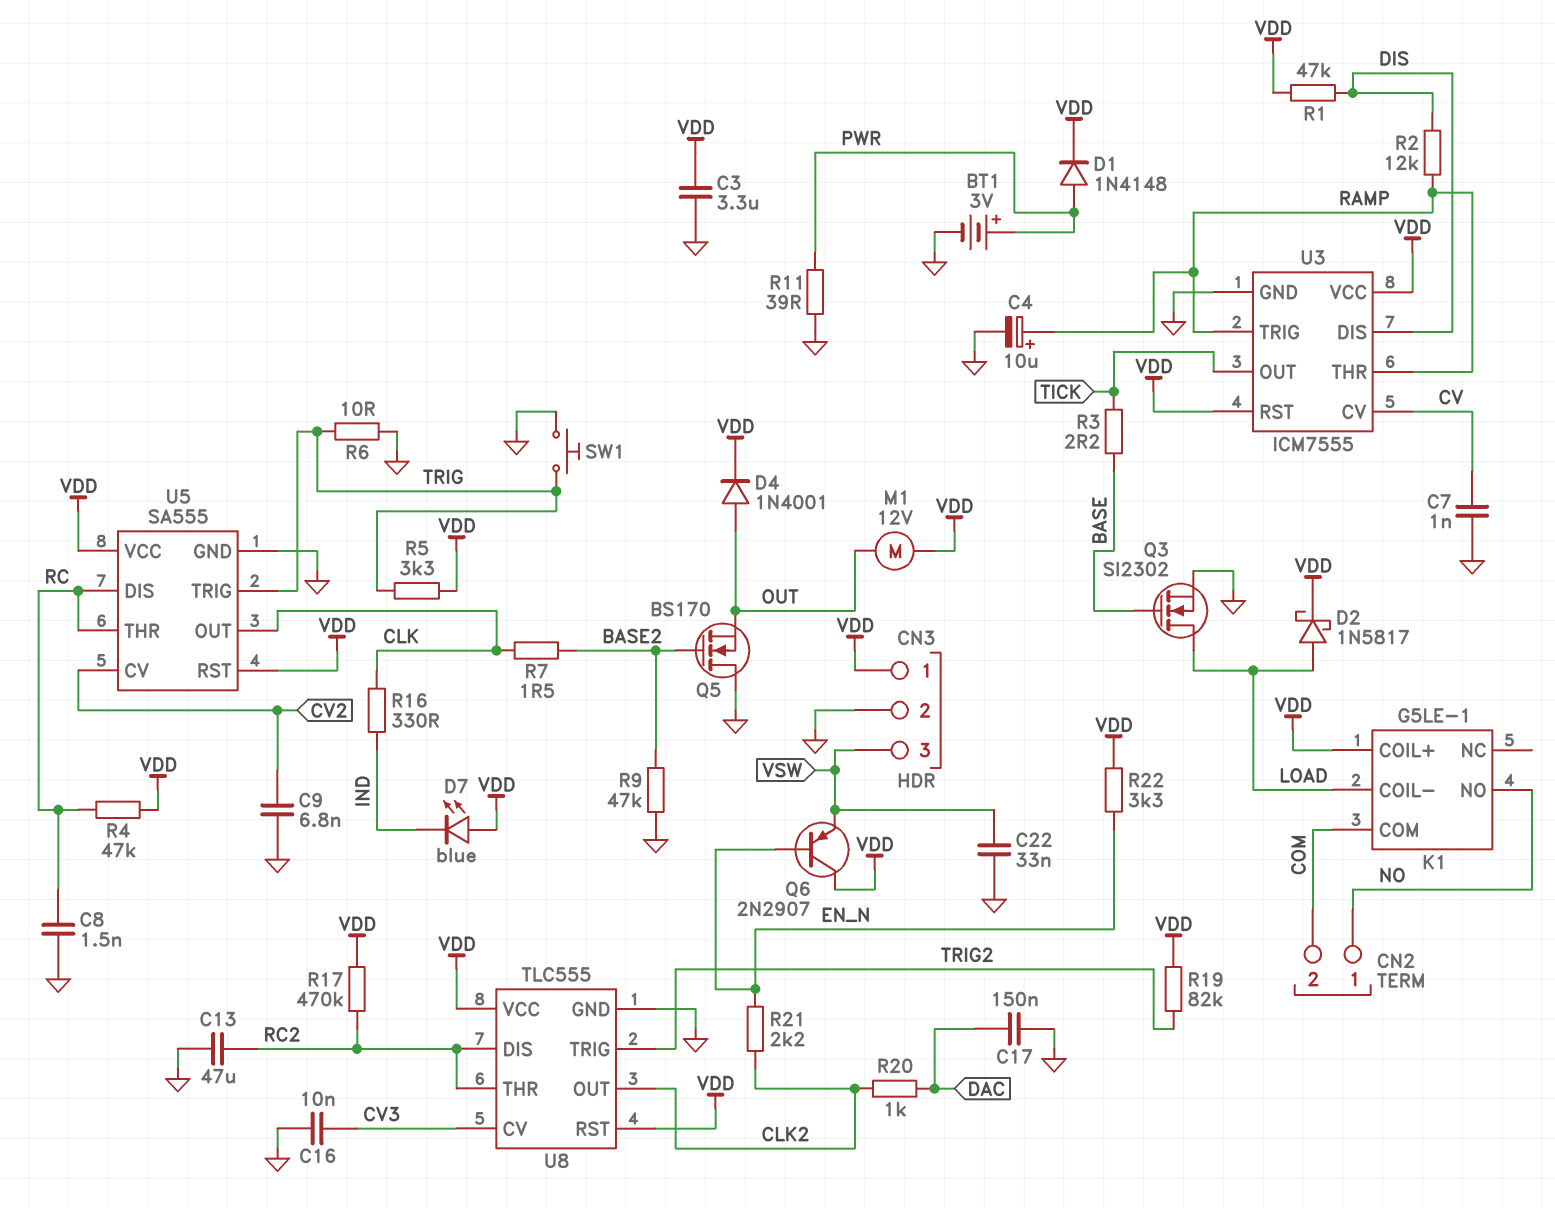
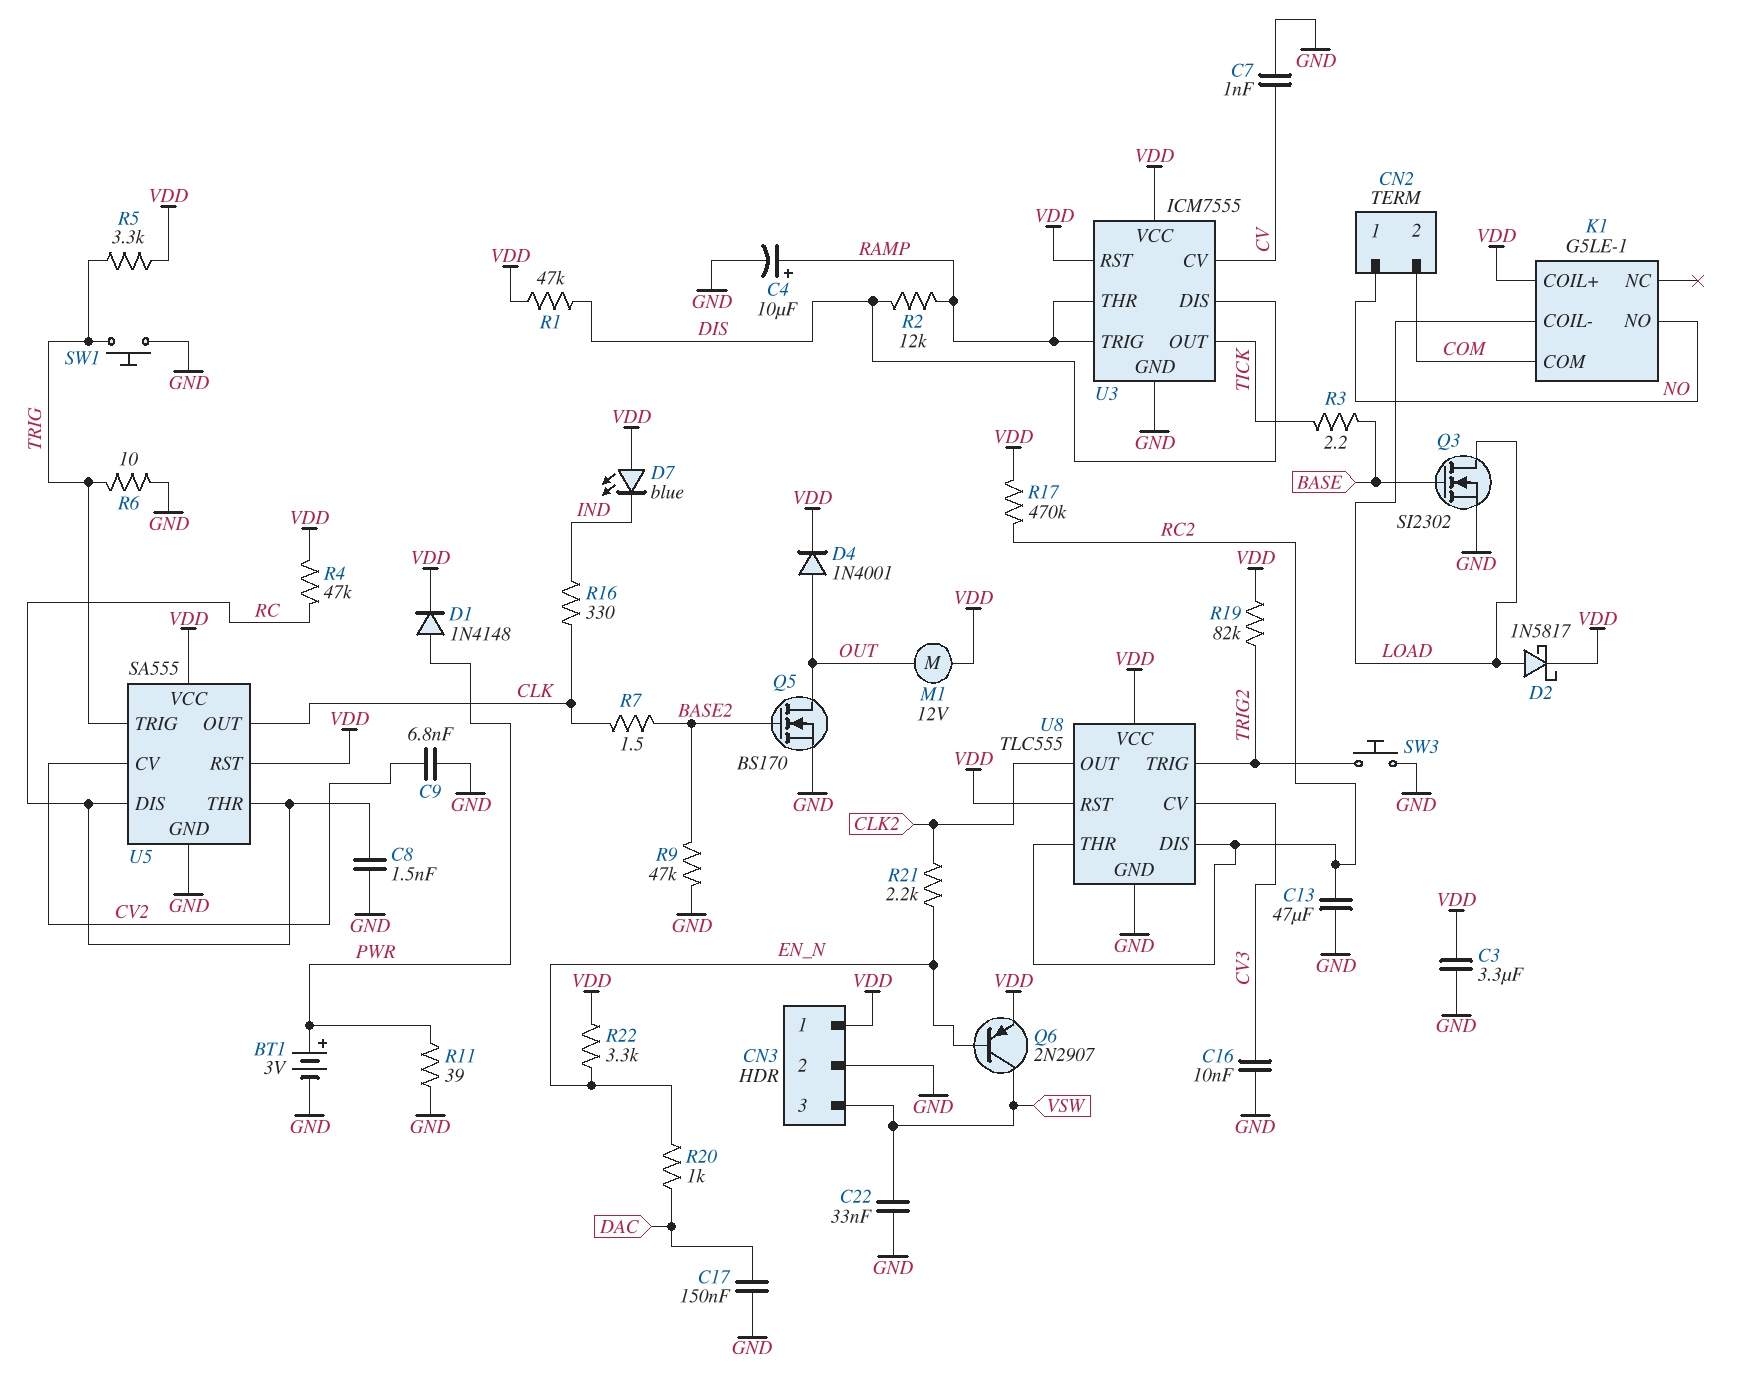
Q5: NMOS BS170 (G BASE2, D GND, S OUT) -> NMOS BS170 (G BASE2, D OUT, S GND)
Q6: PNP 2N2907 (B EN_N, C VDD, E VSW) -> PNP 2N2907 (B EN_N, C VSW, E VDD)
R20: 1k (CLK2, DAC) -> 1k (DAC, EN_N)
SW3: none -> button (GND, TRIG2)

